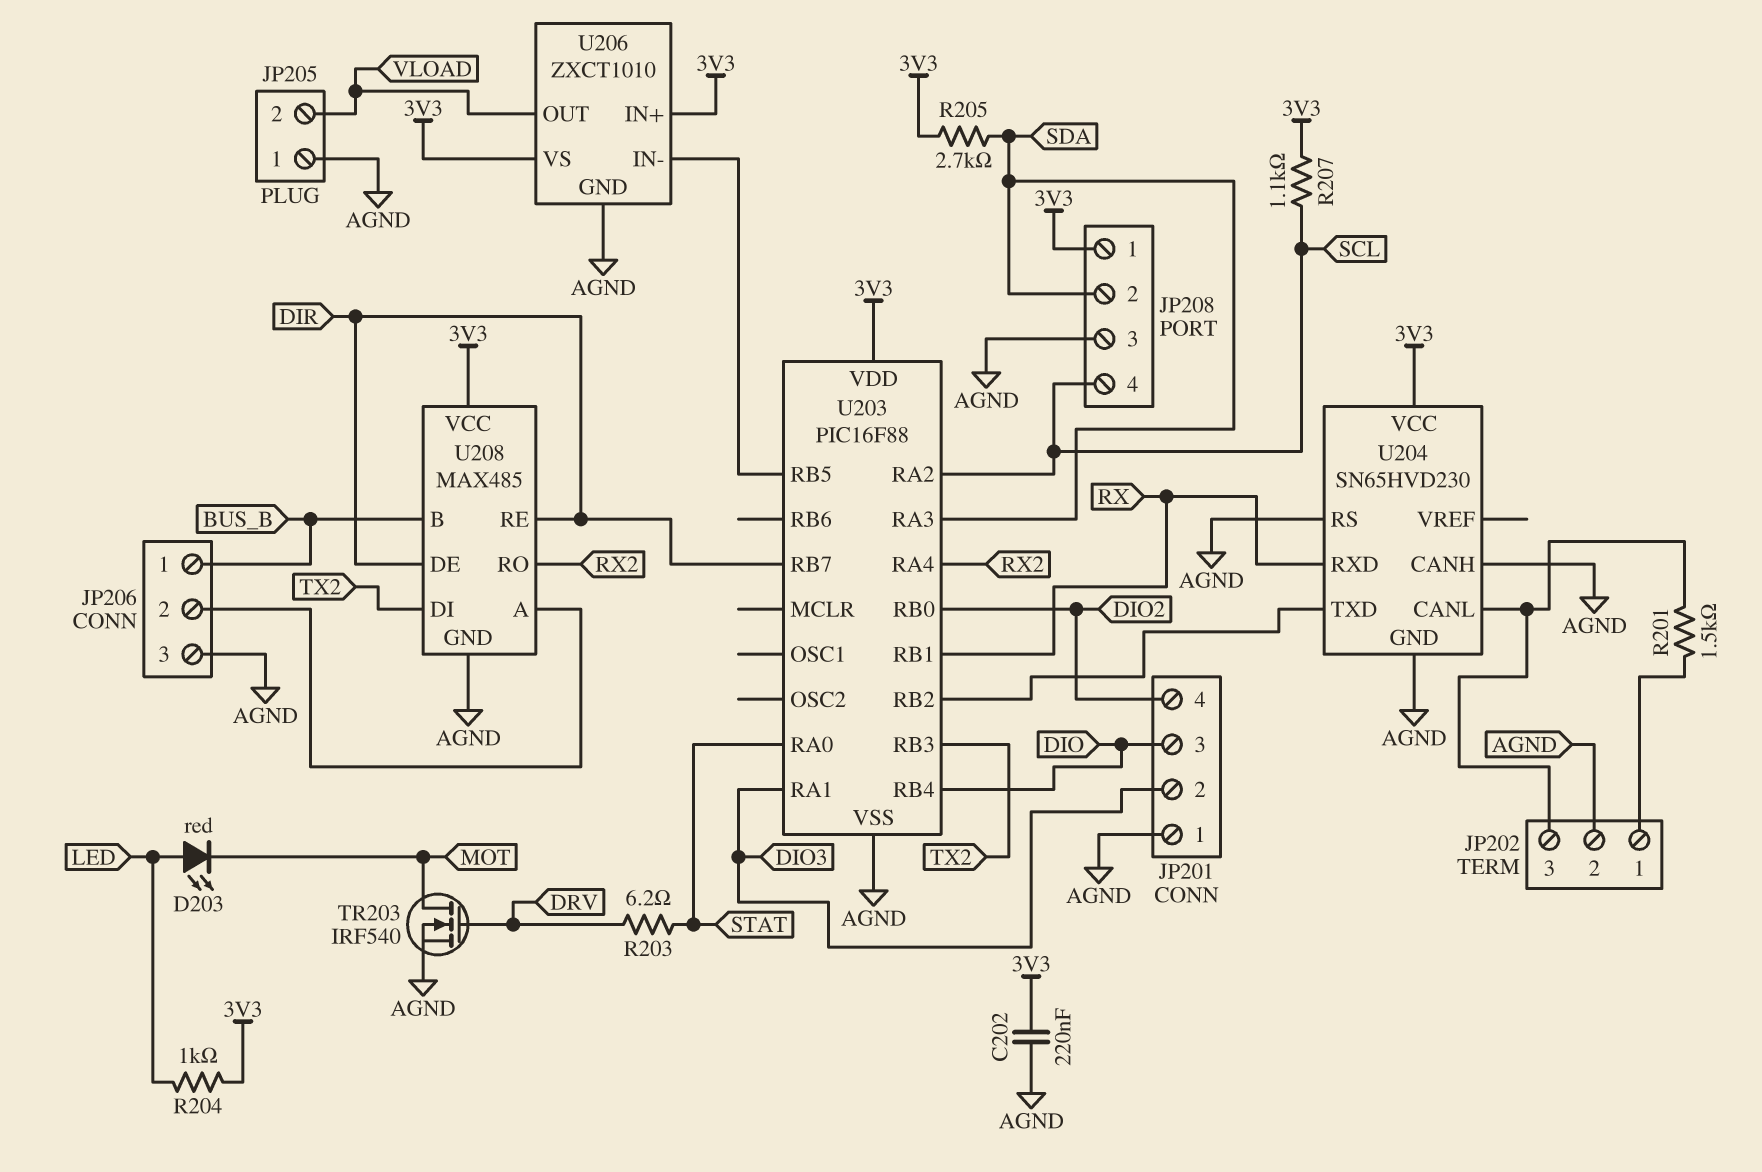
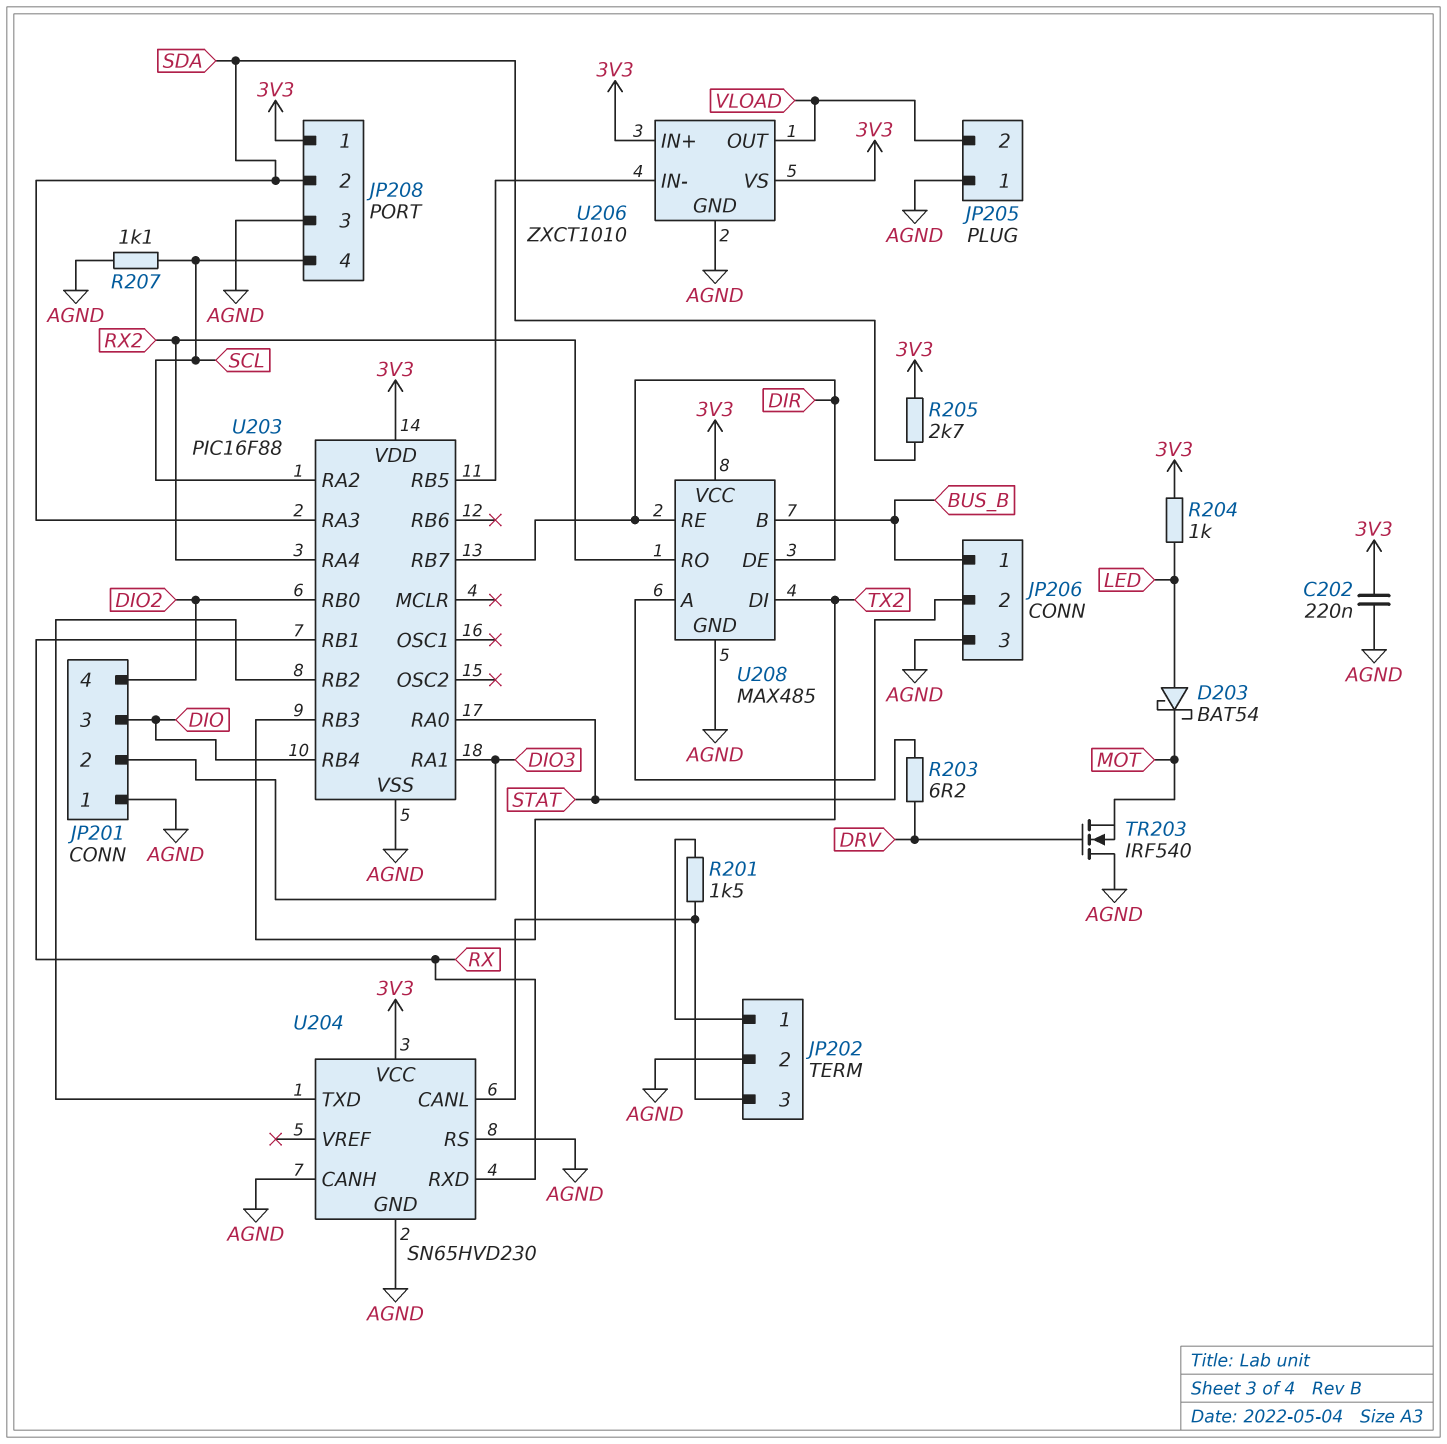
D203: LED red (A LED, K MOT) -> schottky BAT54 (A LED, K MOT)
R207: 1.1k (3V3, SCL) -> 1.1k (AGND, SCL)
TR203: NMOS IRF540 (G DRV, D MOT, S AGND) -> NMOS IRF540 (G DRV, D AGND, S MOT)

